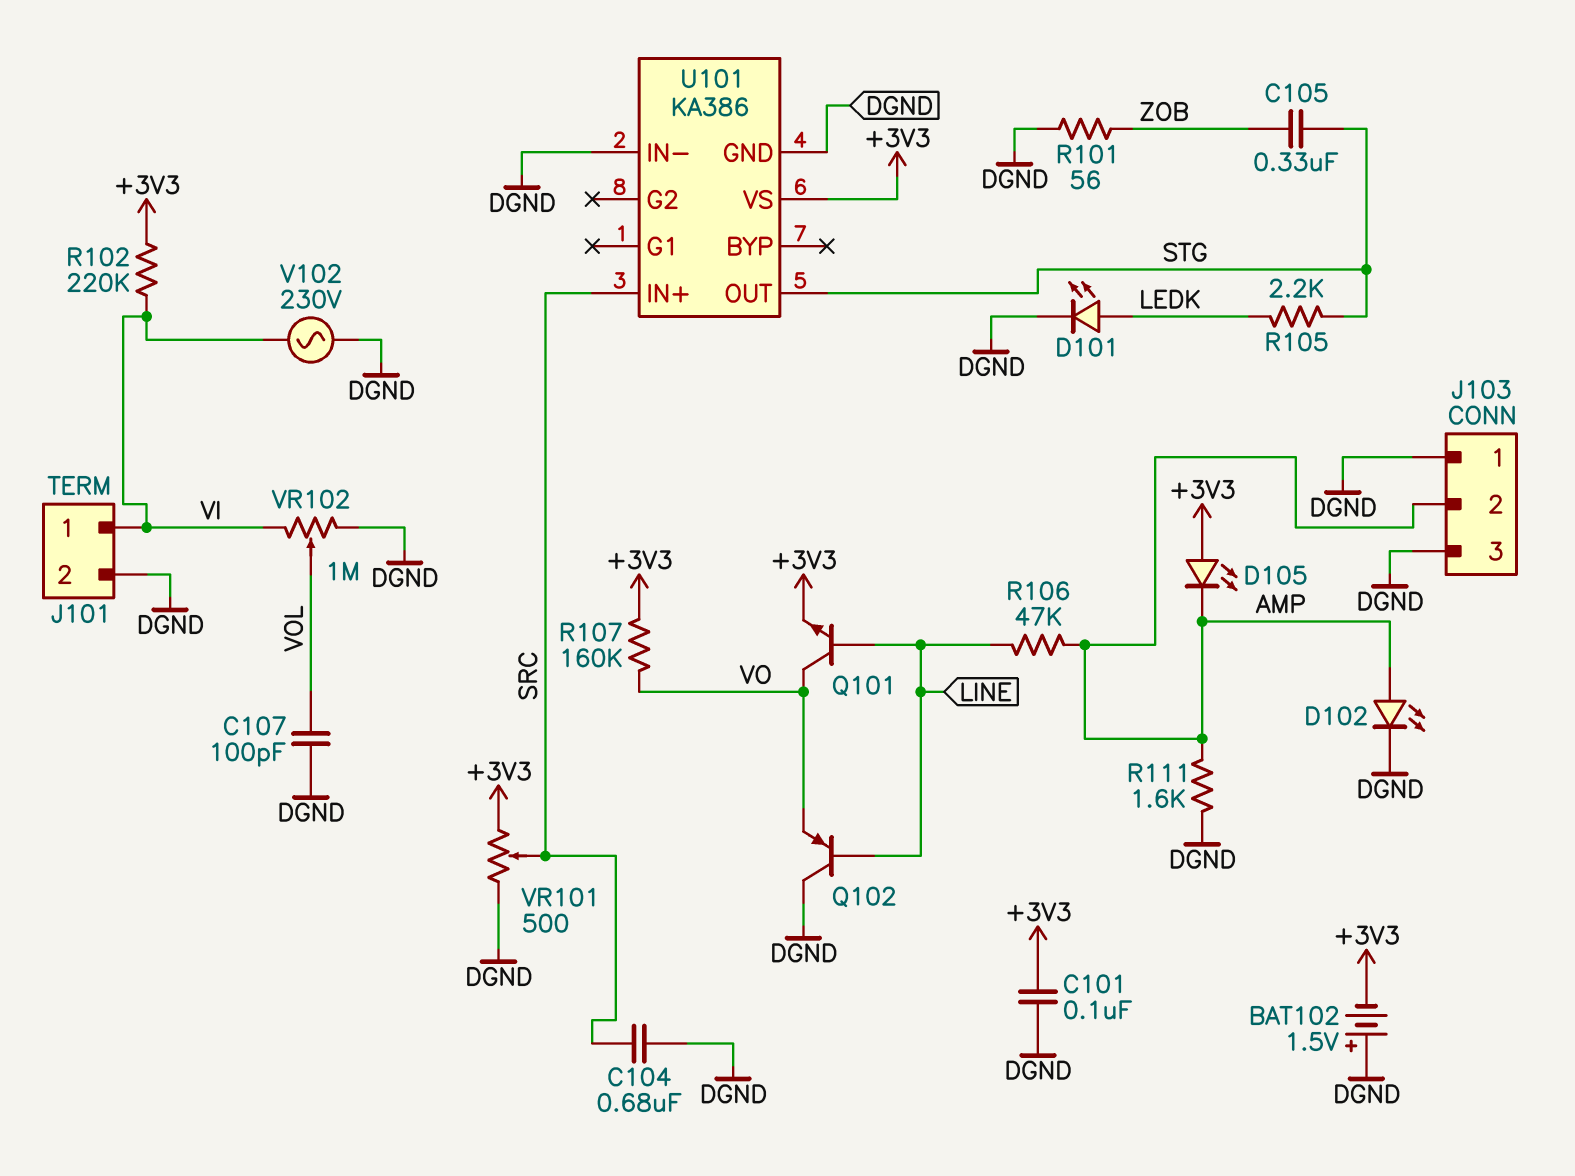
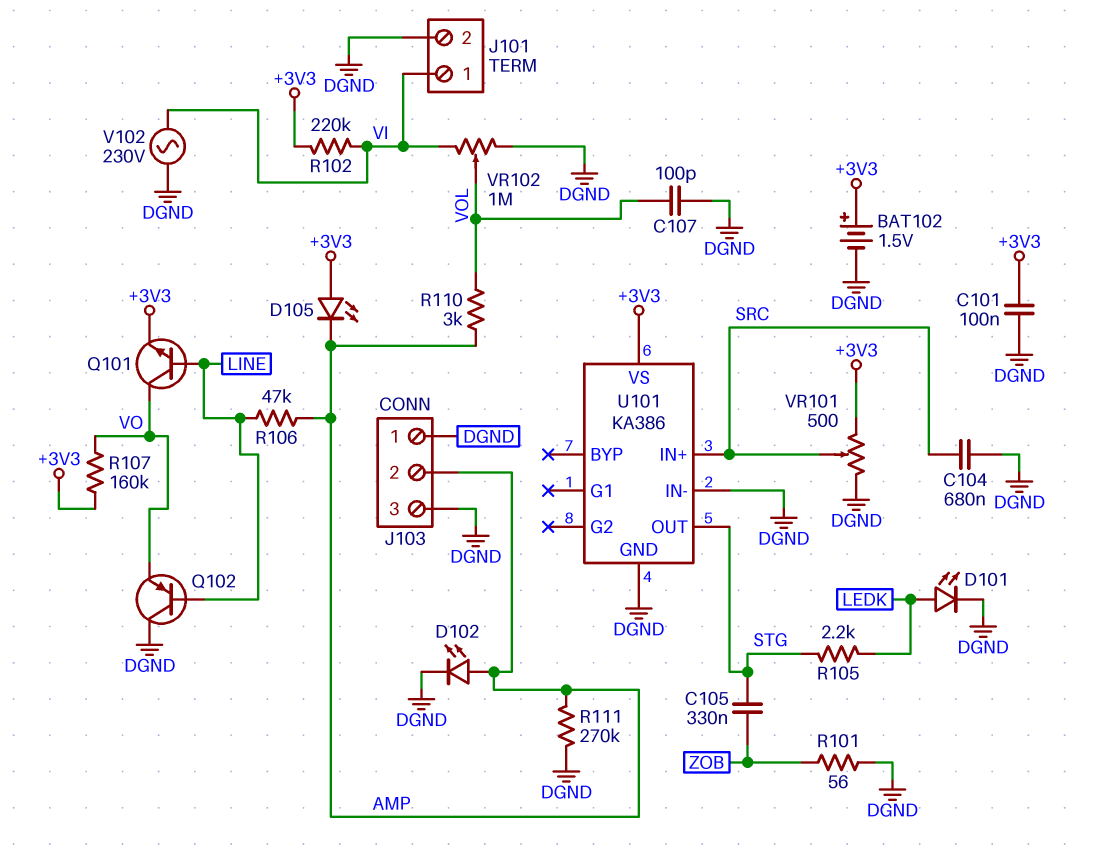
BAT102: 1.5V (plus DGND, minus +3V3) -> 1.5V (plus +3V3, minus DGND)
R110: none -> 3k (AMP, VOL)
R111: 1.6k (AMP, DGND) -> 270k (AMP, DGND)

